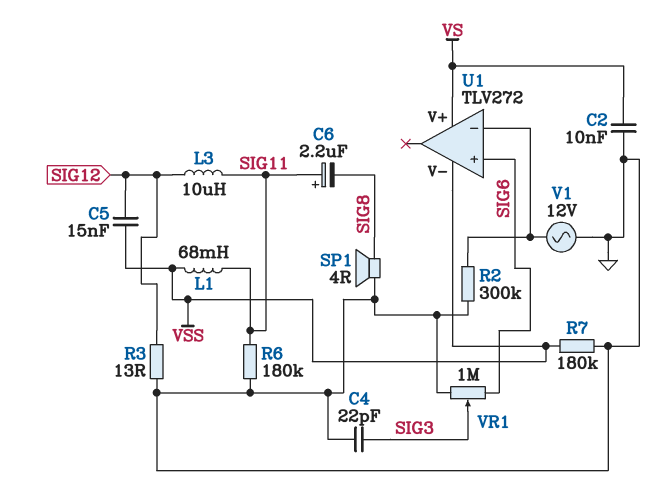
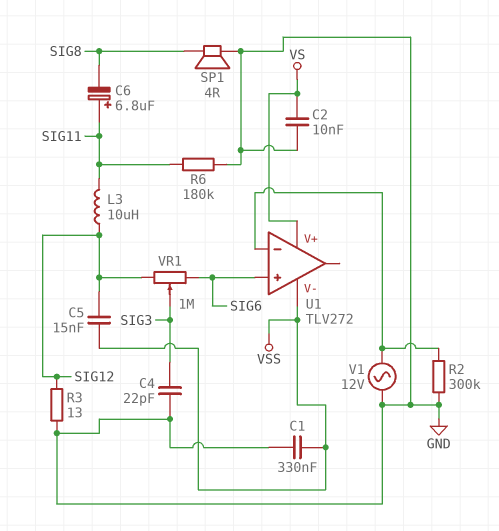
C1: none -> 330nF (GND, VSS)
C6: 2.2uF (plus SIG11, minus SIG8) -> 6.8uF (plus SIG11, minus SIG8)
L1: 68mH (SIG11, VSS) -> none
R7: 180k (GND, VSS) -> none
VR1: 1M (GND, SIG6, wiper SIG3) -> 1M (SIG6, SIG12, wiper SIG3)

